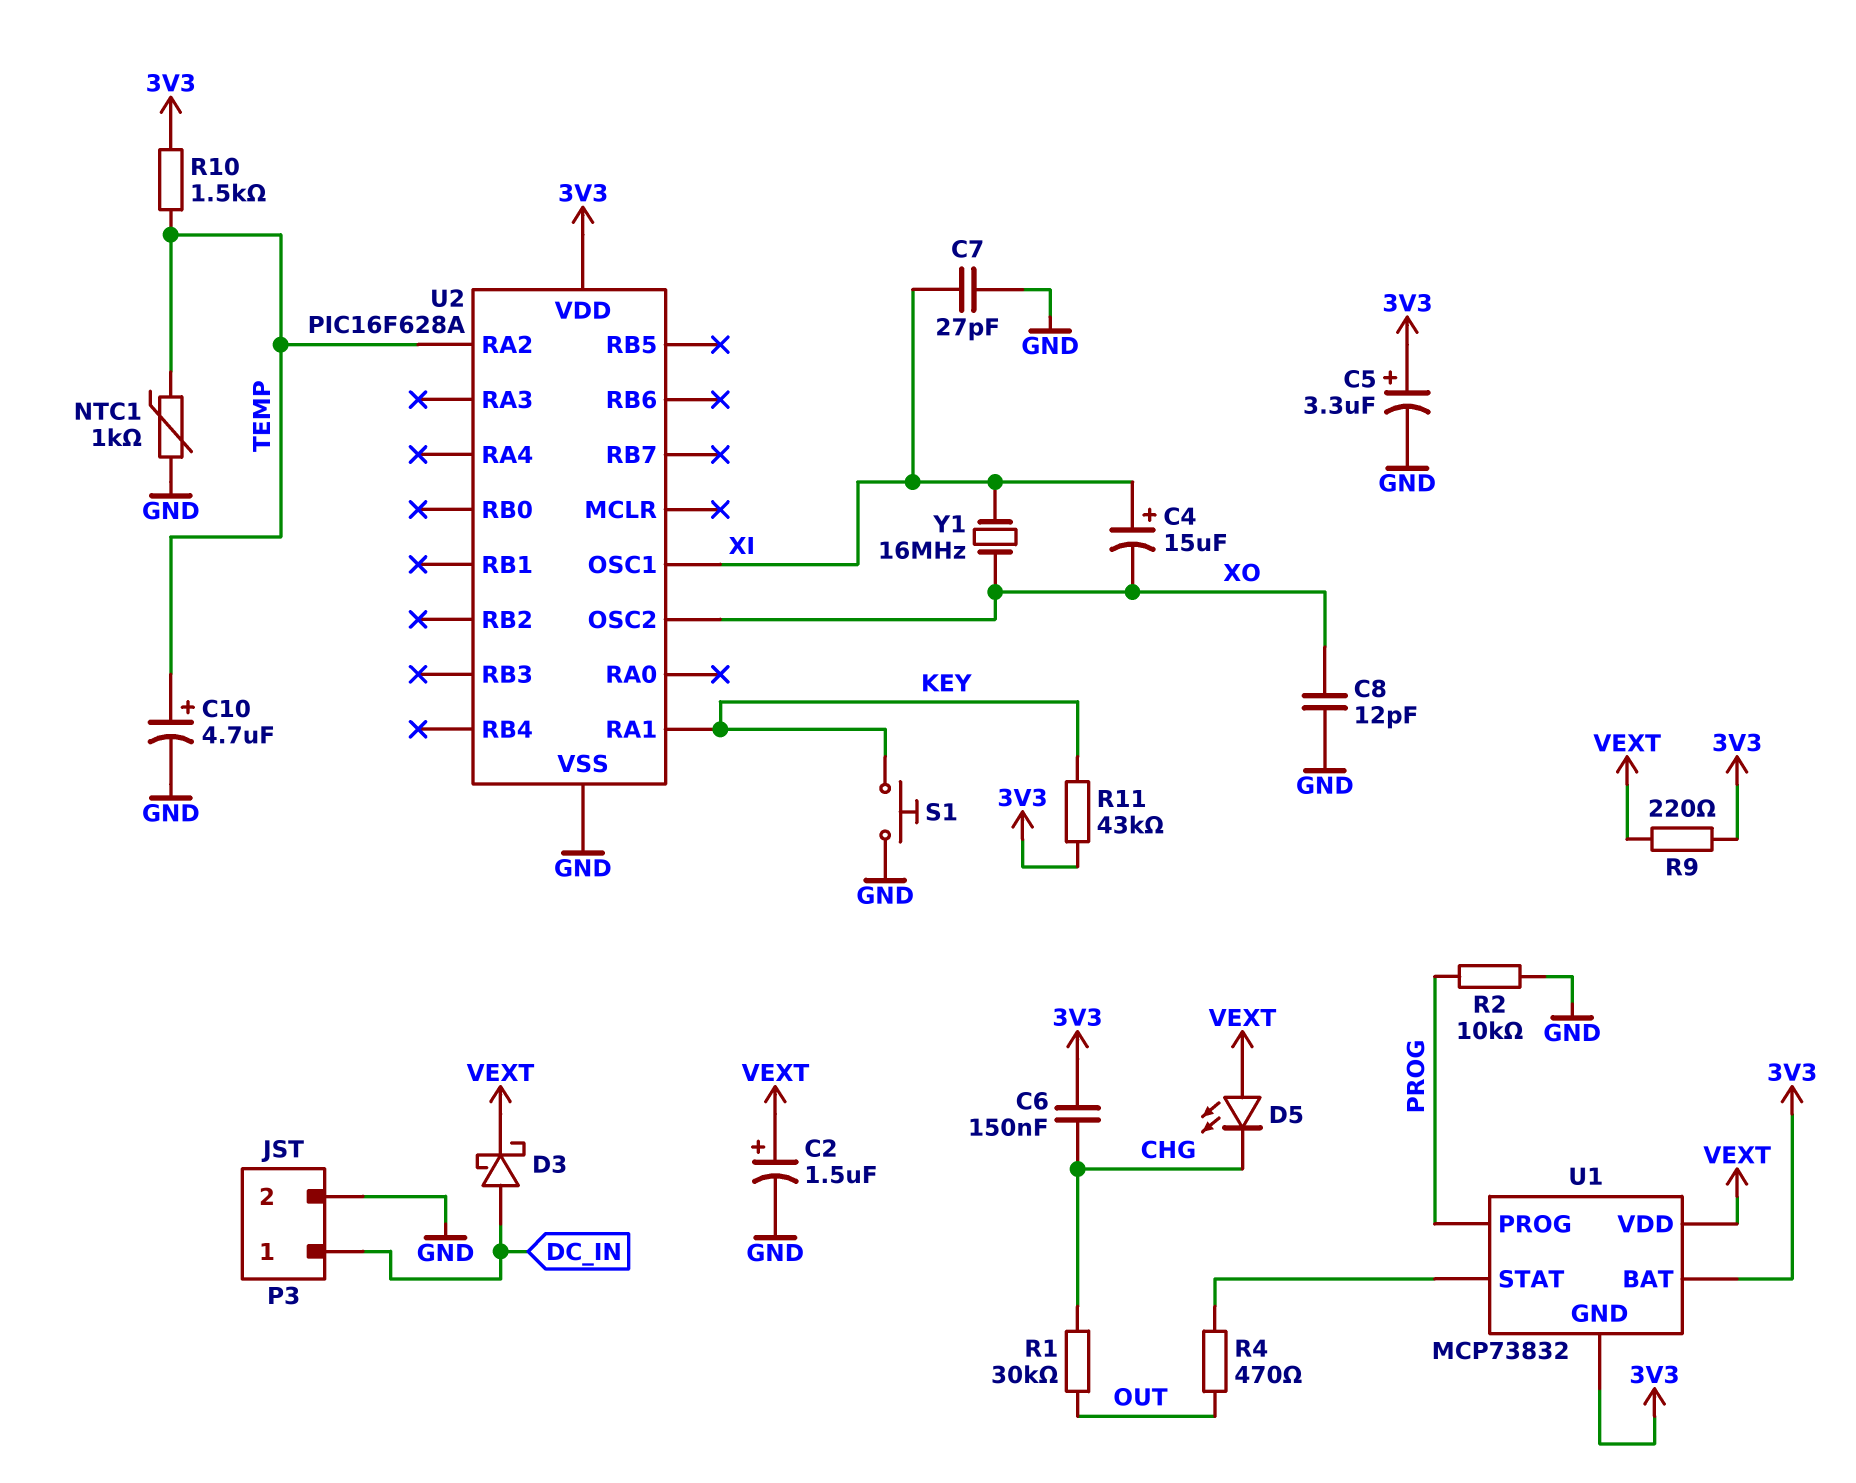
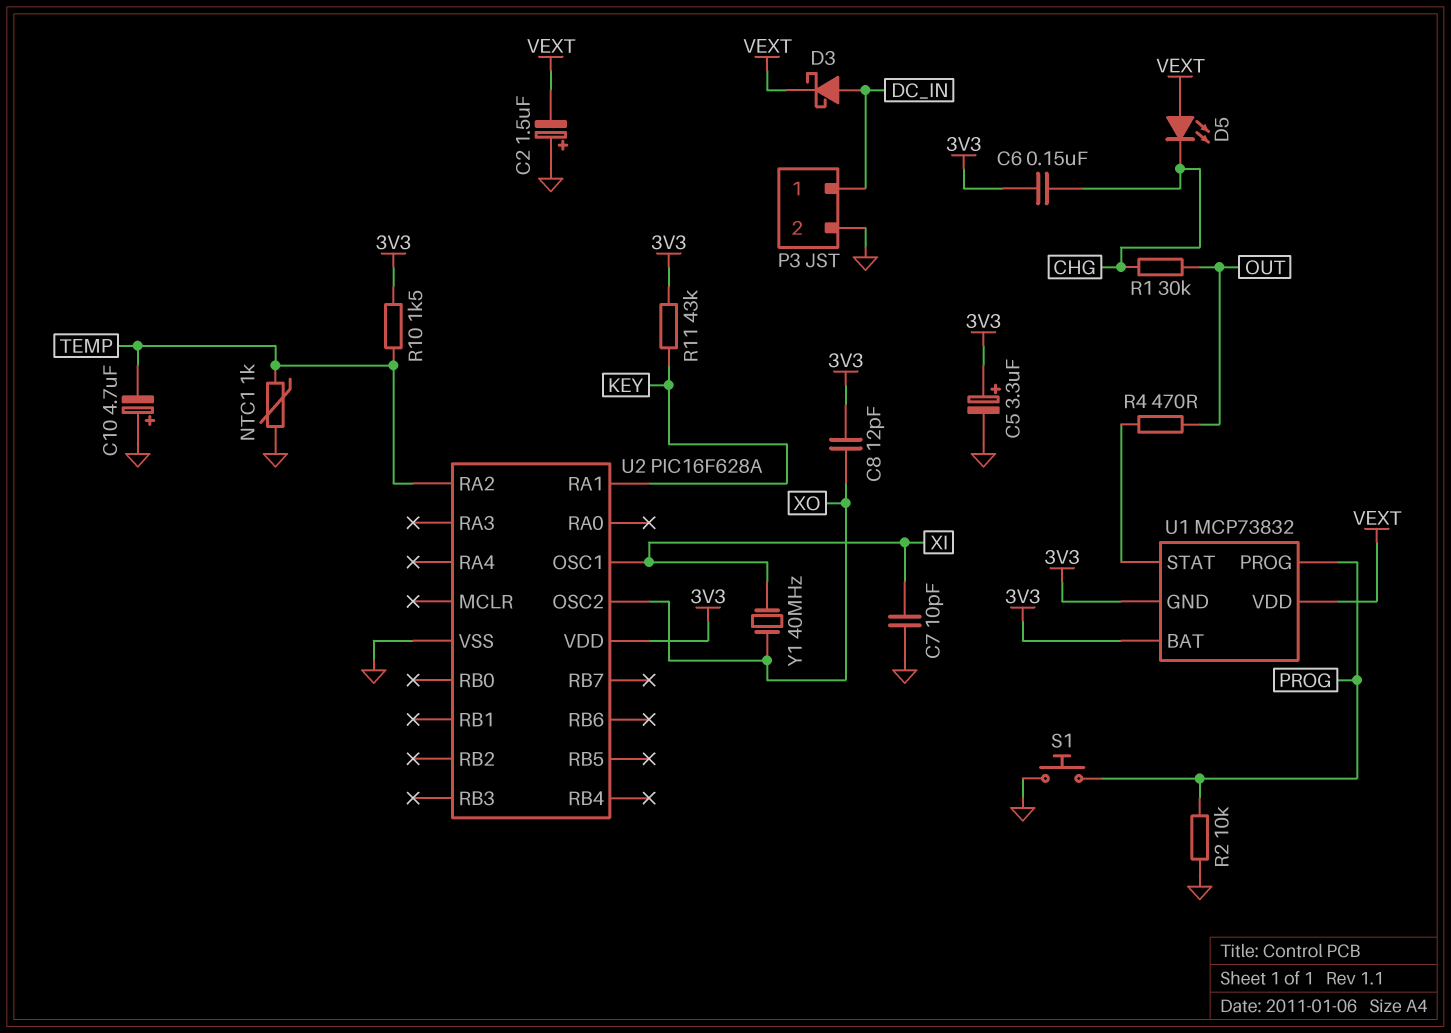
C2: 1.5uF (plus VEXT, minus GND) -> 1.5uF (plus GND, minus VEXT)
C4: 15uF (plus XI, minus XO) -> none
C7: 27pF (GND, XI) -> 10pF (GND, XI)
C8: 12pF (GND, XO) -> 12pF (3V3, XO)
C10: 4.7uF (plus TEMP, minus GND) -> 4.7uF (plus GND, minus TEMP)
R9: 220 (3V3, VEXT) -> none
S1: button (GND, KEY) -> button (GND, PROG)
Y1: 16MHz (XI, XO) -> 40MHz (XI, XO)

